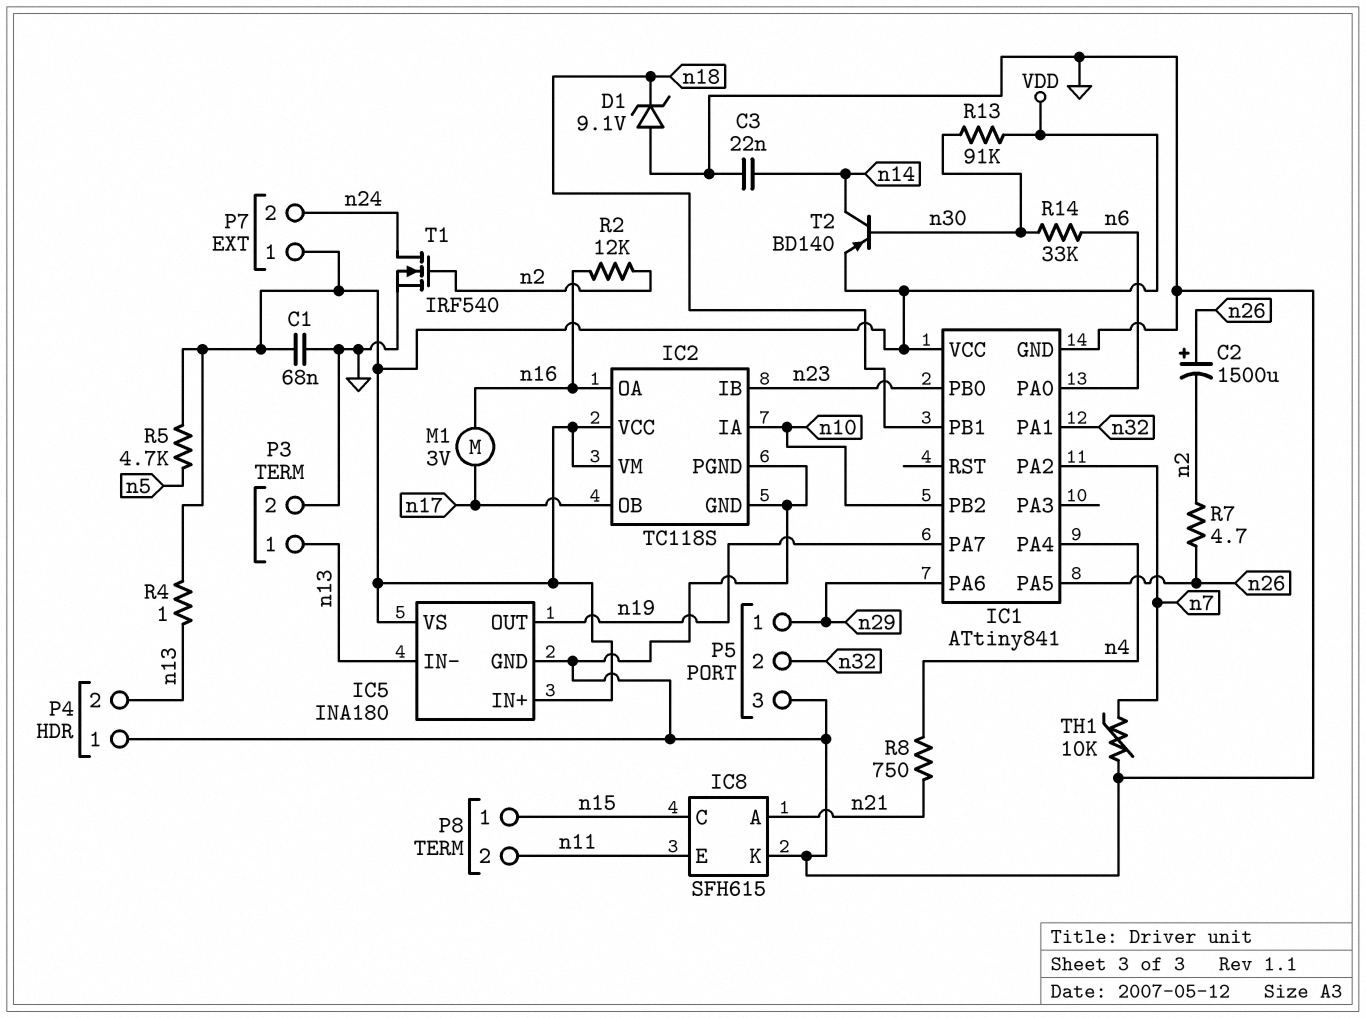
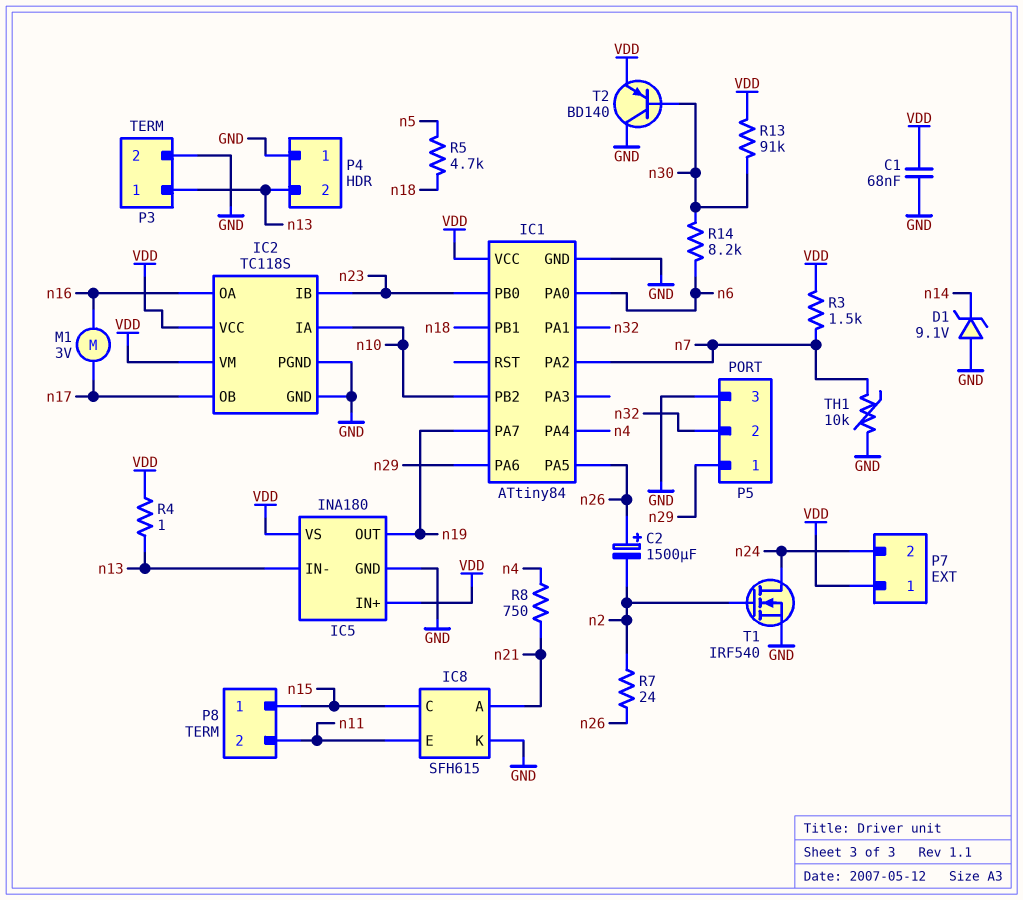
C3: 22nF (GND, n14) -> none
D1: zener 9.1V (A GND, K n18) -> zener 9.1V (A GND, K n14)
IC1: ATtiny841 -> ATtiny84
R2: 12k (n2, n16) -> none
R3: none -> 1.5k (VDD, n7)
R5: 4.7k (VDD, n5) -> 4.7k (n5, n18)
R7: 4.7 (n2, n26) -> 24 (n2, n26)
R14: 33k (n6, n30) -> 8.2k (n6, n30)
T2: PNP BD140 (B n30, C n14, E VDD) -> PNP BD140 (B n30, C GND, E VDD)

